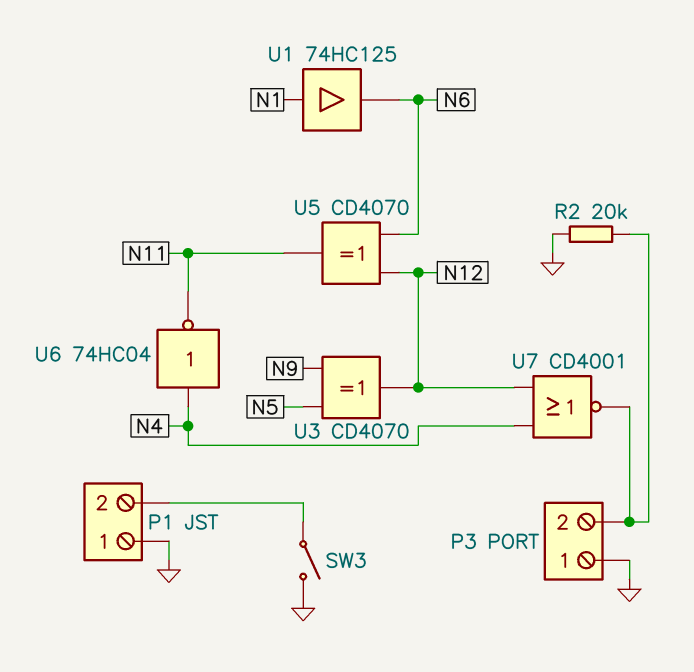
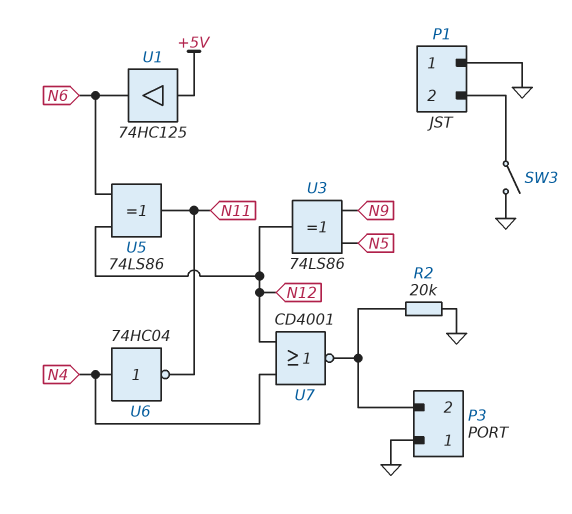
U1: buffer 74HC125 (in N1, out N6) -> buffer 74HC125 (in +5V, out N6)
U3: XOR CD4070 (in N5, in N9, out N12) -> XOR 74LS86 (in N5, in N9, out N12)
U5: XOR CD4070 (in N6, in N12, out N11) -> XOR 74LS86 (in N6, in N12, out N11)

